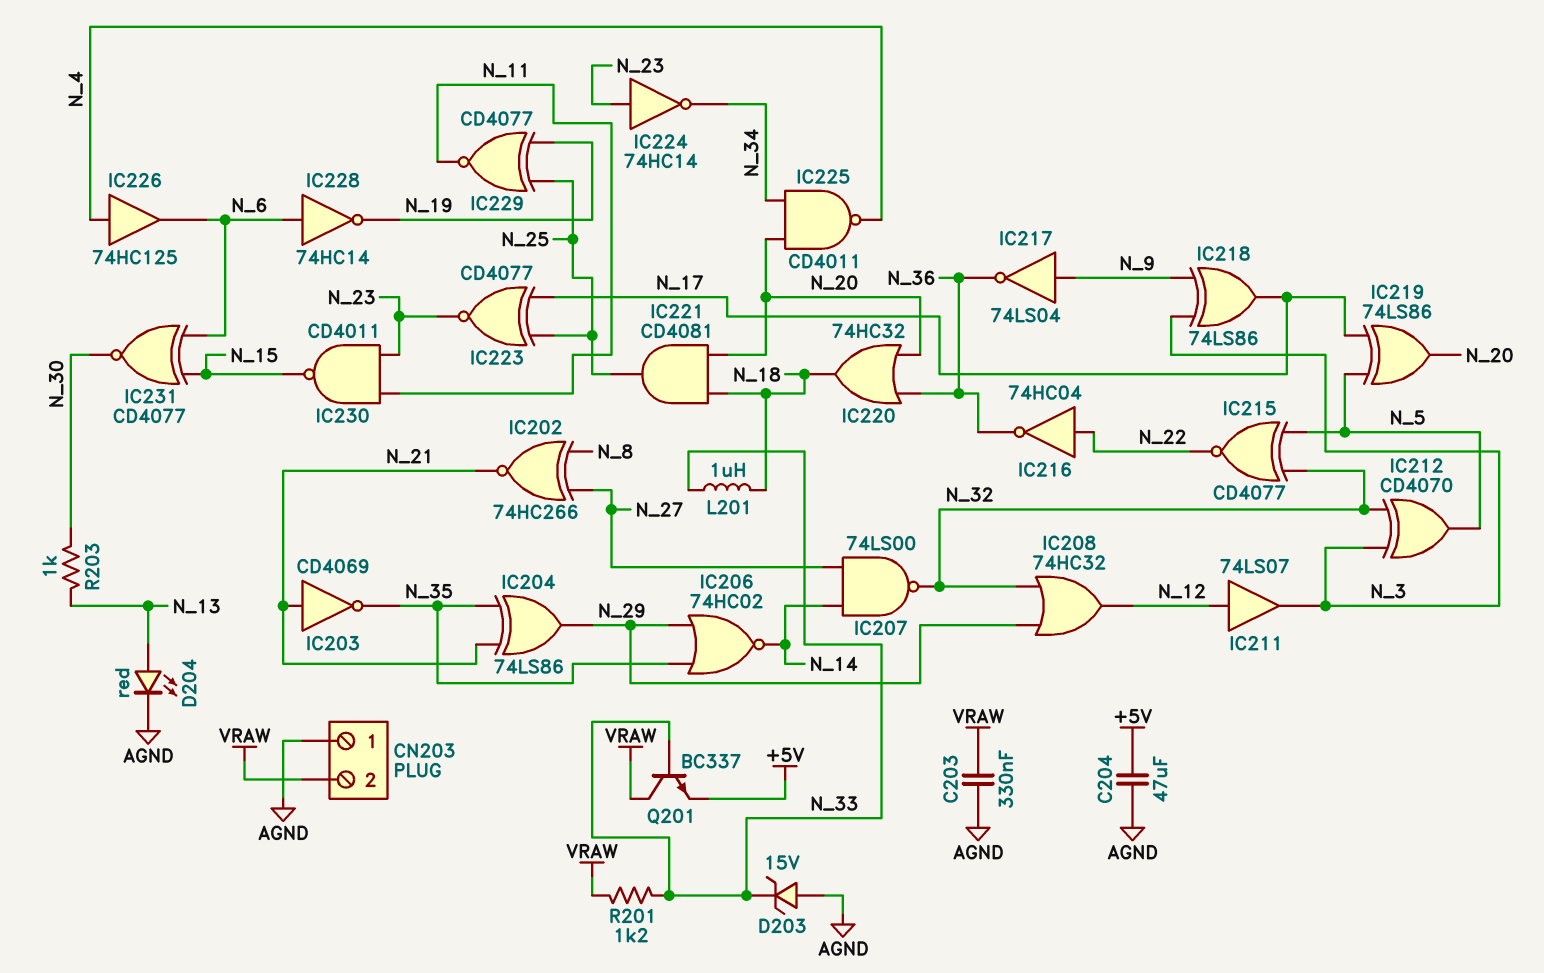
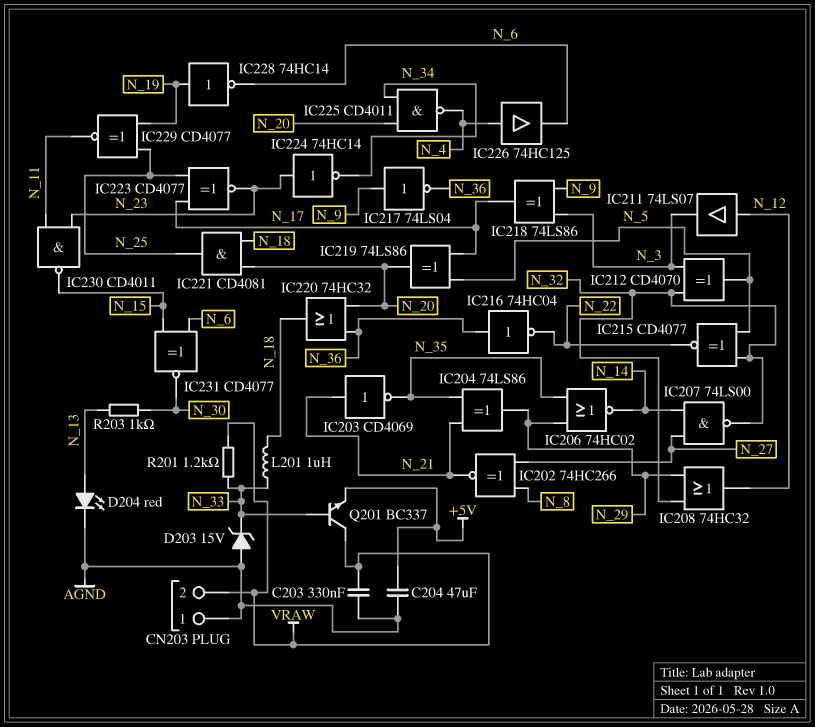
IC216: NOT 74HC04 (in N_22, out N_36) -> NOT 74HC04 (in N_36, out N_22)
IC228: NOT 74HC14 (in N_6, out N_19) -> NOT 74HC14 (in N_19, out N_6)

